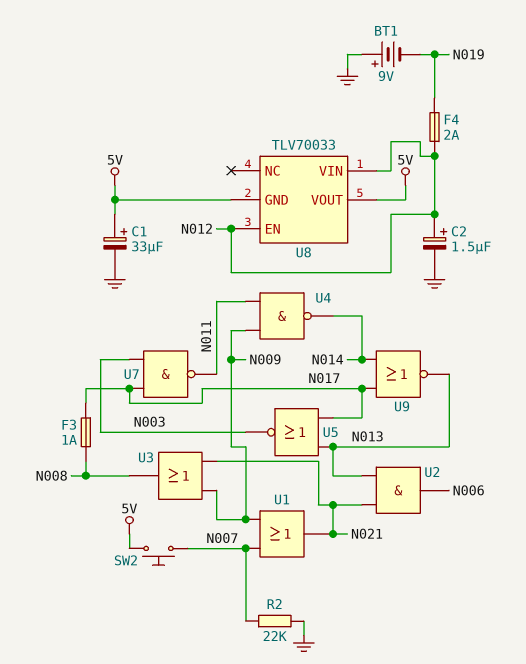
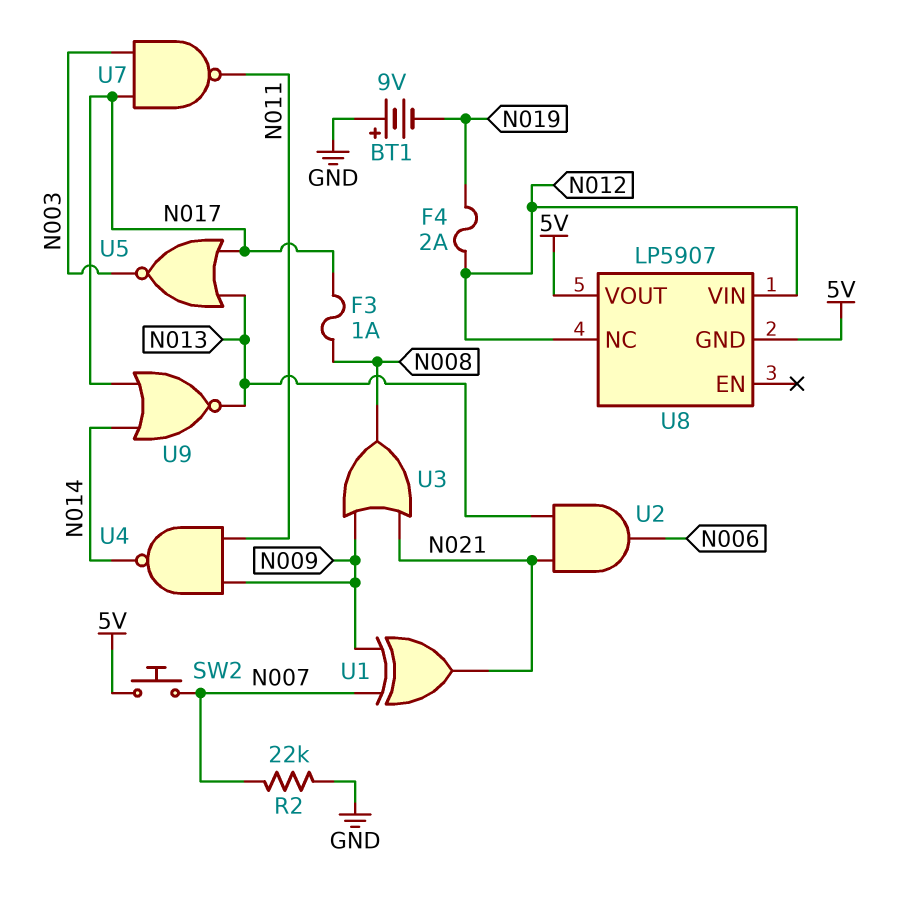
C1: 33uF (plus 5V, minus GND) -> none
C2: 1.5uF (plus N012, minus GND) -> none
U1: OR (in N007, in N009, out N021) -> XOR (in N007, in N009, out N021)
U8: TLV70033 -> LP5907
U8 pin EN: N012 -> none
U8 pin NC: none -> N012

